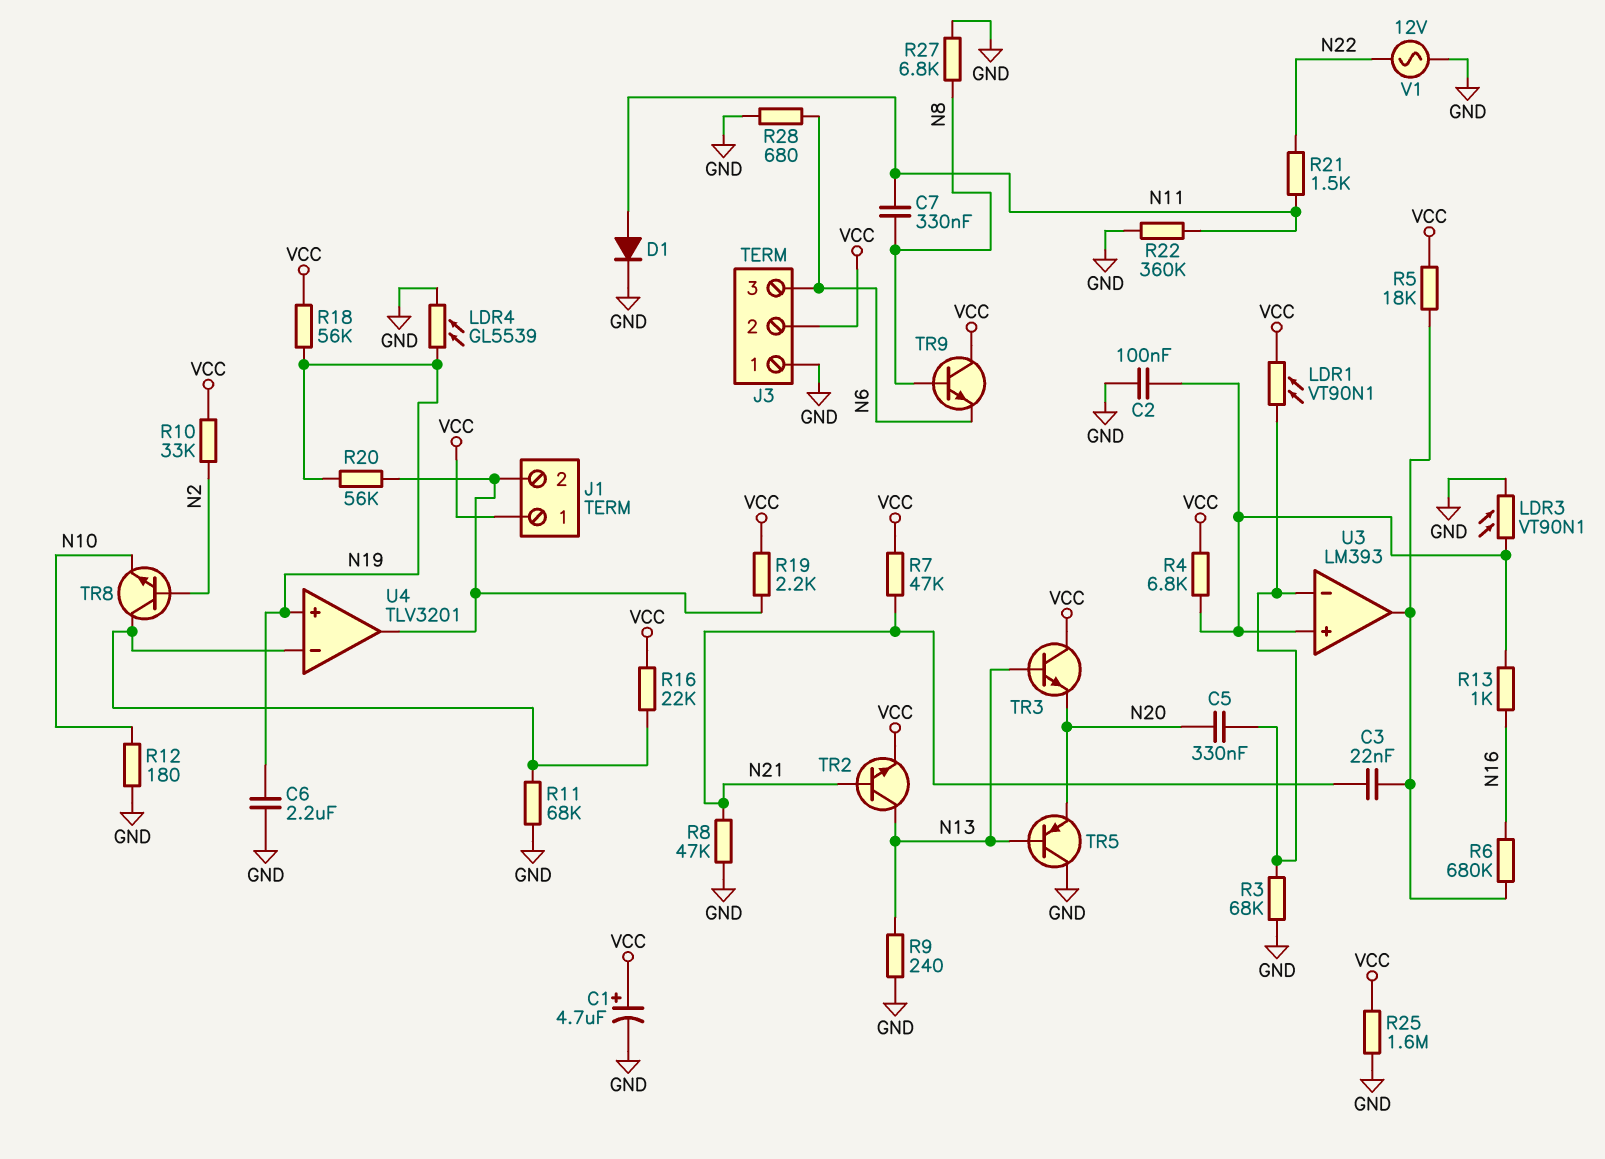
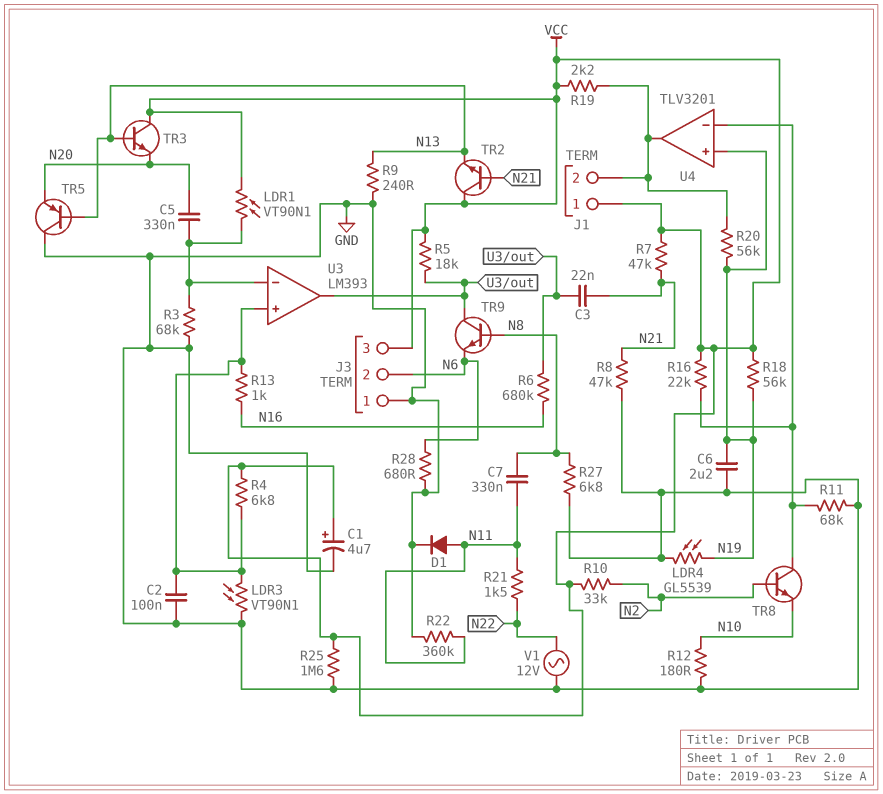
J3 pin 2: VCC -> N6
J3 pin 3: N6 -> VCC
TR2: NPN (B N21, C N13, E VCC) -> NPN (B N21, C VCC, E N13)
TR9: NPN (B N8, C VCC, E N6) -> NPN (B N8, C U3/out, E N6)

